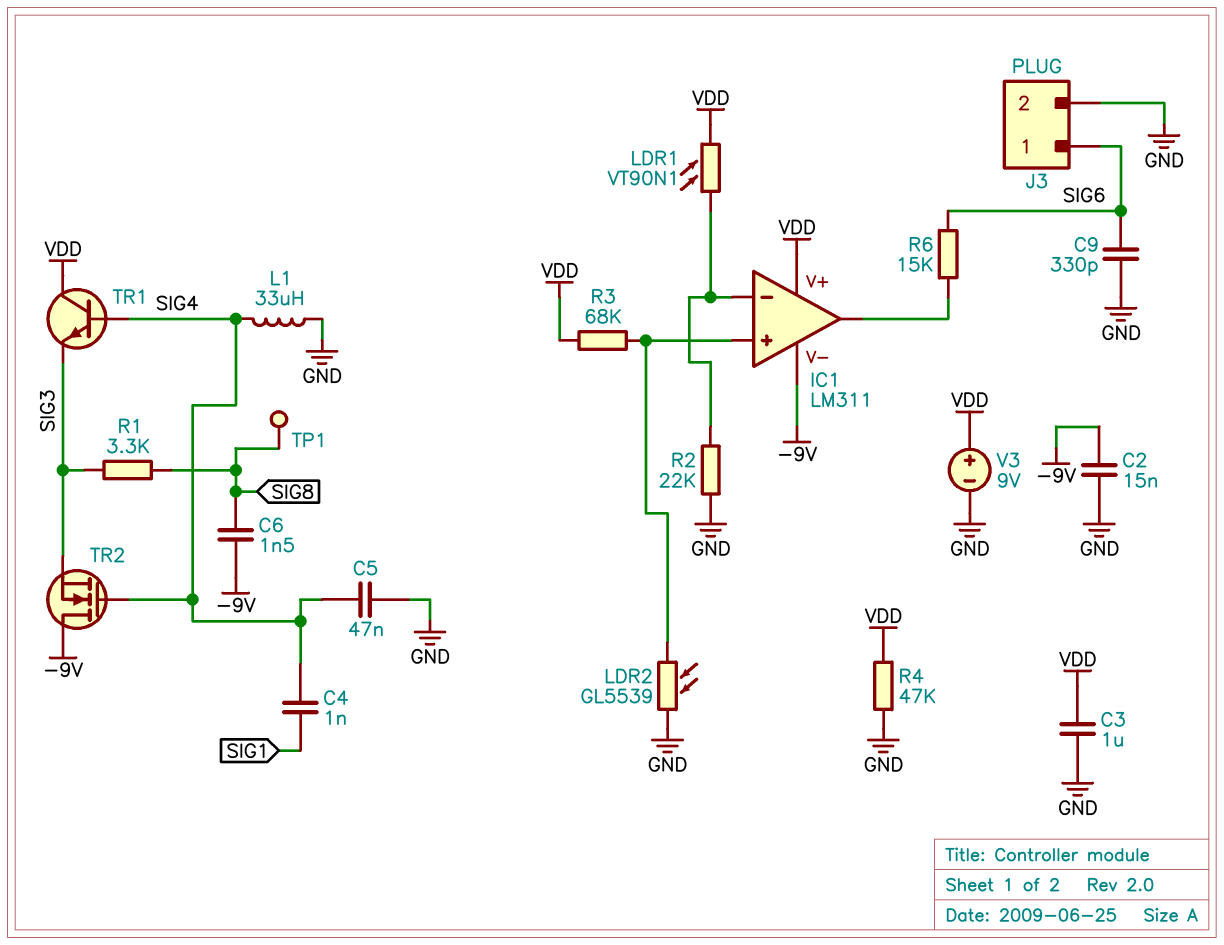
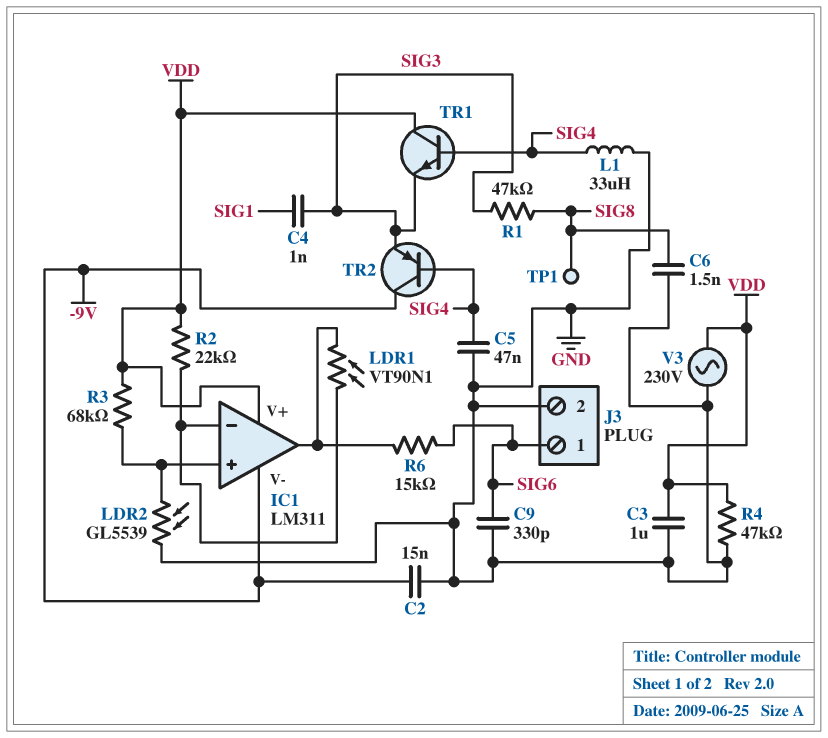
C4: 1nF (SIG1, SIG4) -> 1nF (SIG1, SIG3)
C6: 1.5nF (-9V, SIG8) -> 1.5nF (GND, SIG8)
LDR1: VT90N1 (IC1/in-, VDD) -> VT90N1 (IC1/in-, IC1/out)
R1: 3.3k (SIG3, SIG8) -> 47k (SIG3, SIG8)
R2: 22k (GND, IC1/in-) -> 22k (IC1/in-, VDD)
TR2: NMOS (G SIG4, D -9V, S SIG3) -> PNP (B SIG4, C -9V, E SIG3)
V3: 9V (plus VDD, minus GND) -> AC 230V (GND, VDD)

